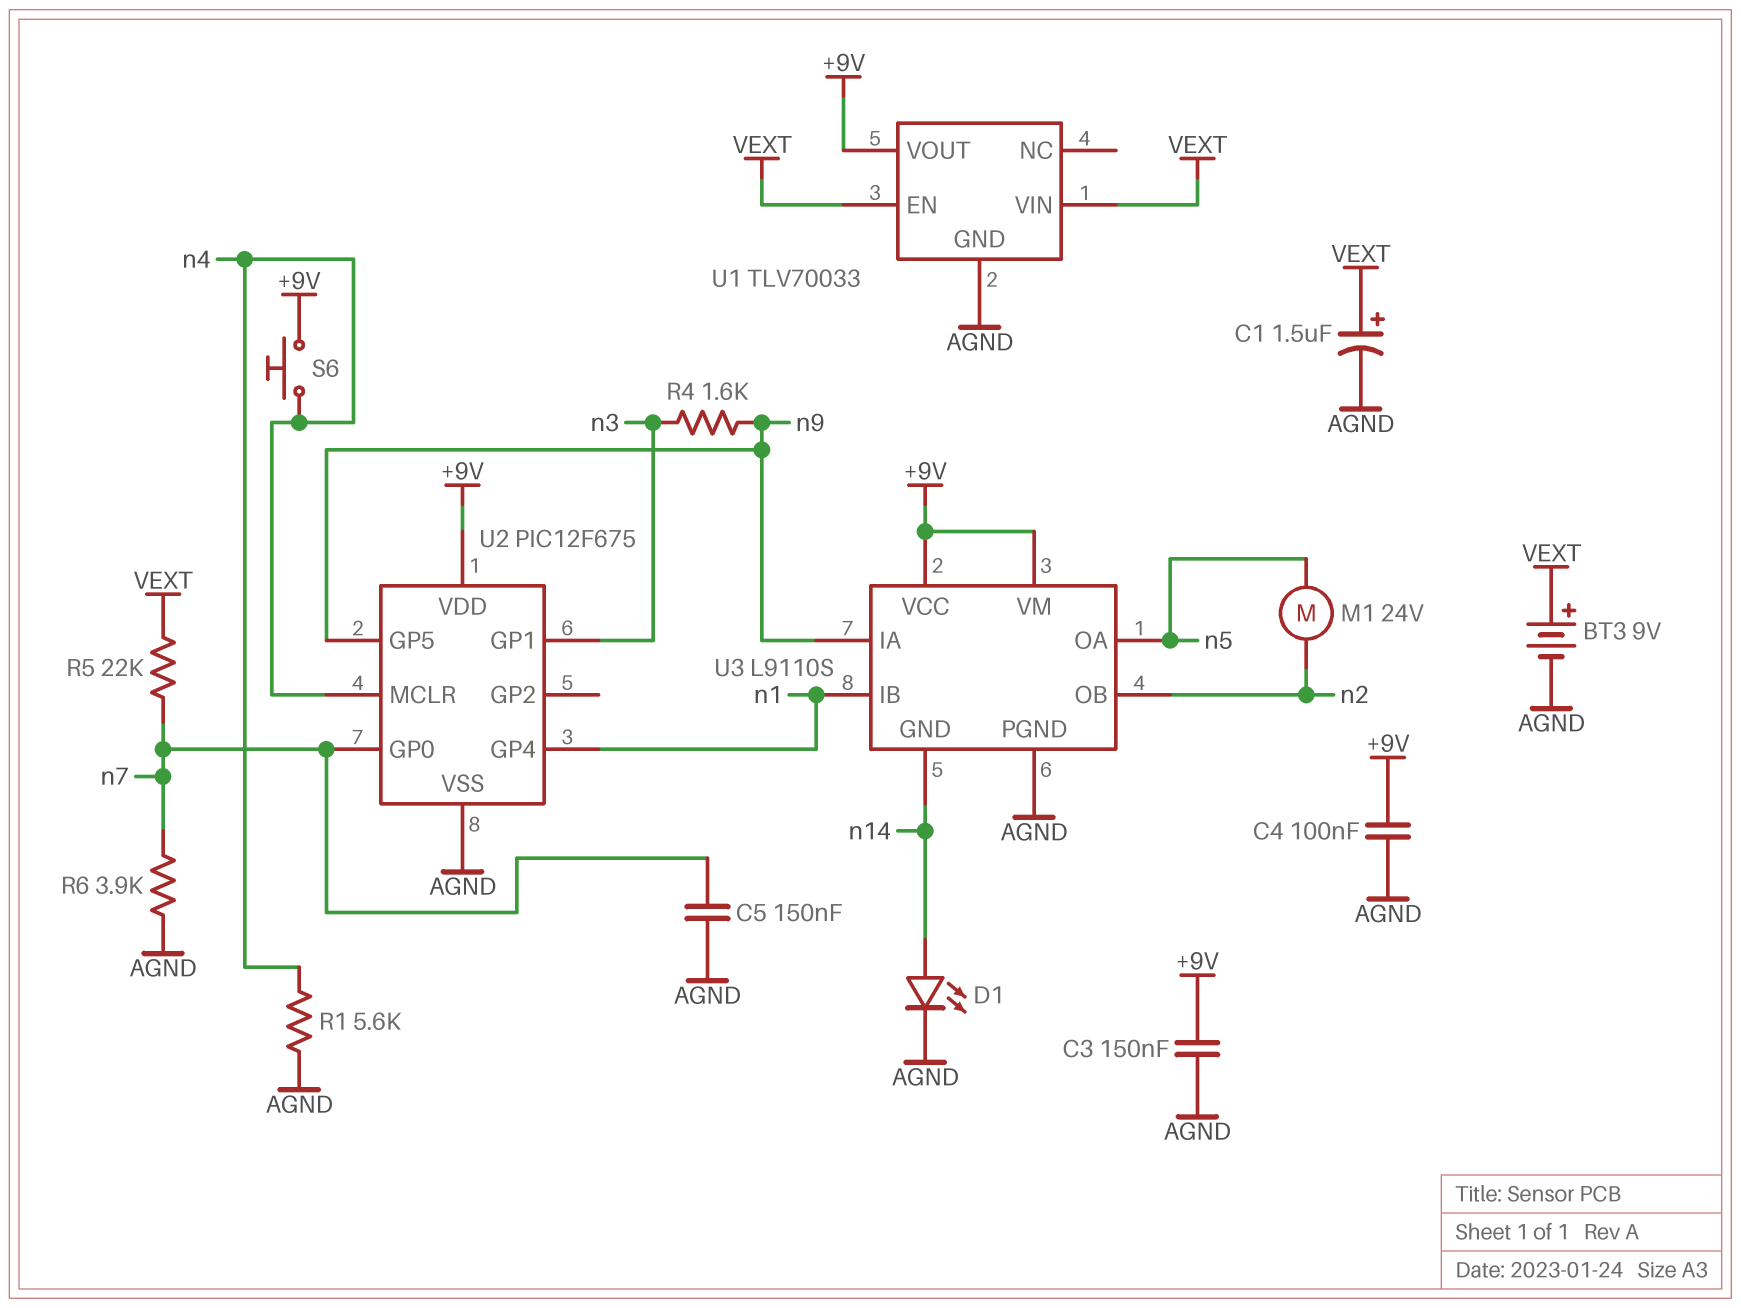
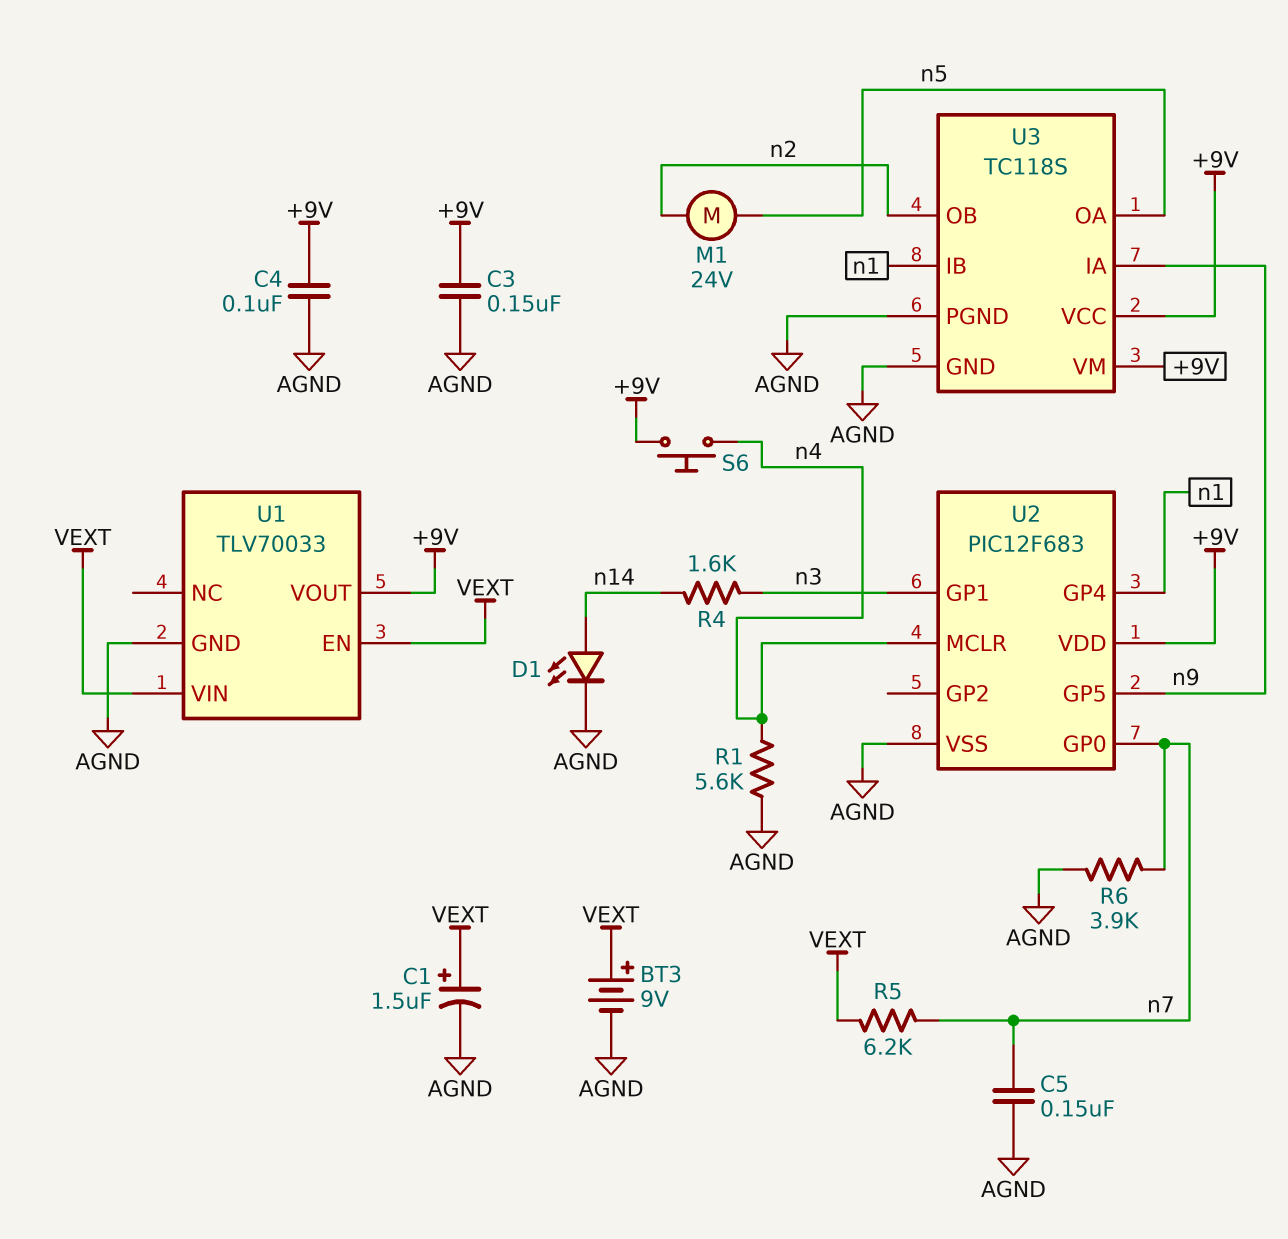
R4: 1.6k (n3, n9) -> 1.6k (n3, n14)
R5: 22k (VEXT, n7) -> 6.2k (VEXT, n7)
U2: PIC12F675 -> PIC12F683
U3: L9110S -> TC118S
U3 pin GND: n14 -> AGND

